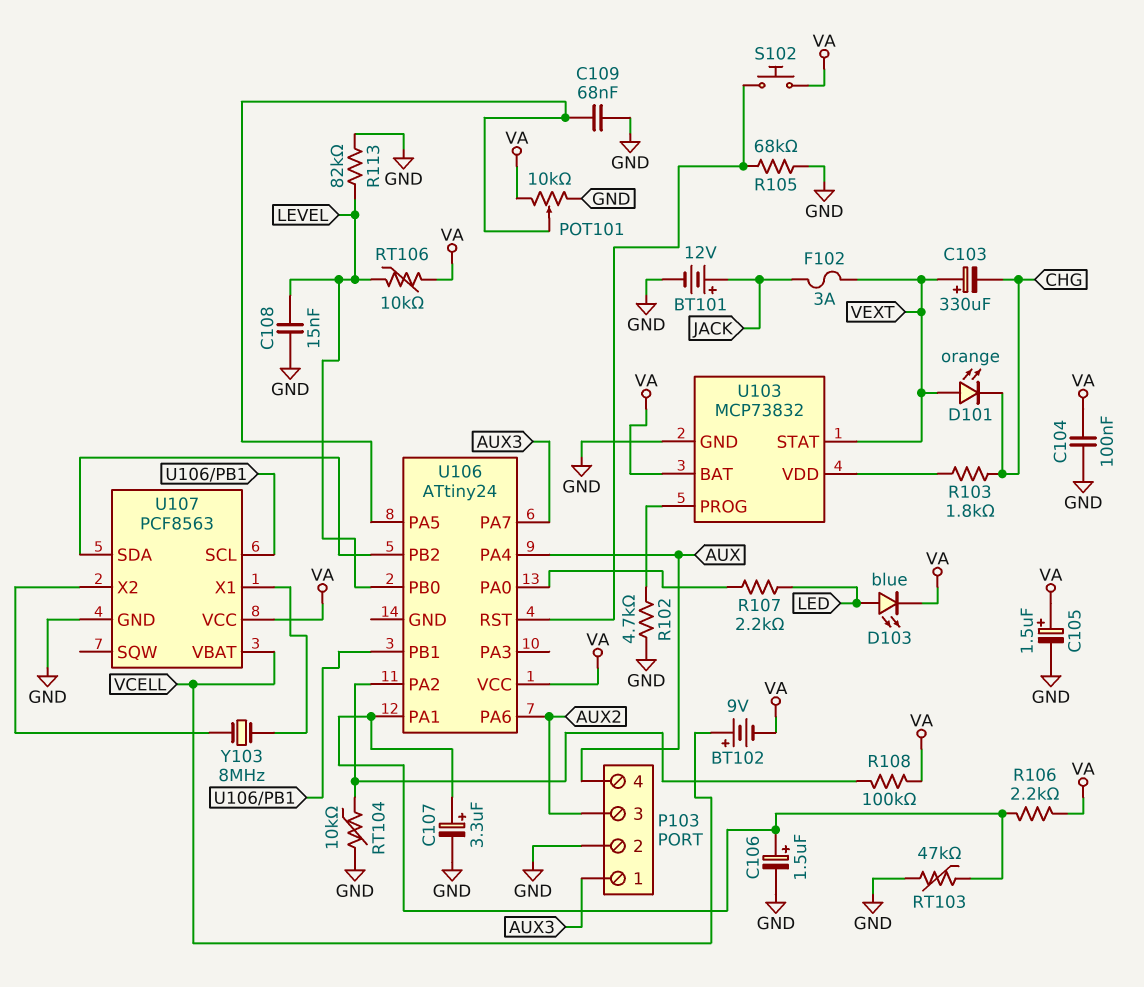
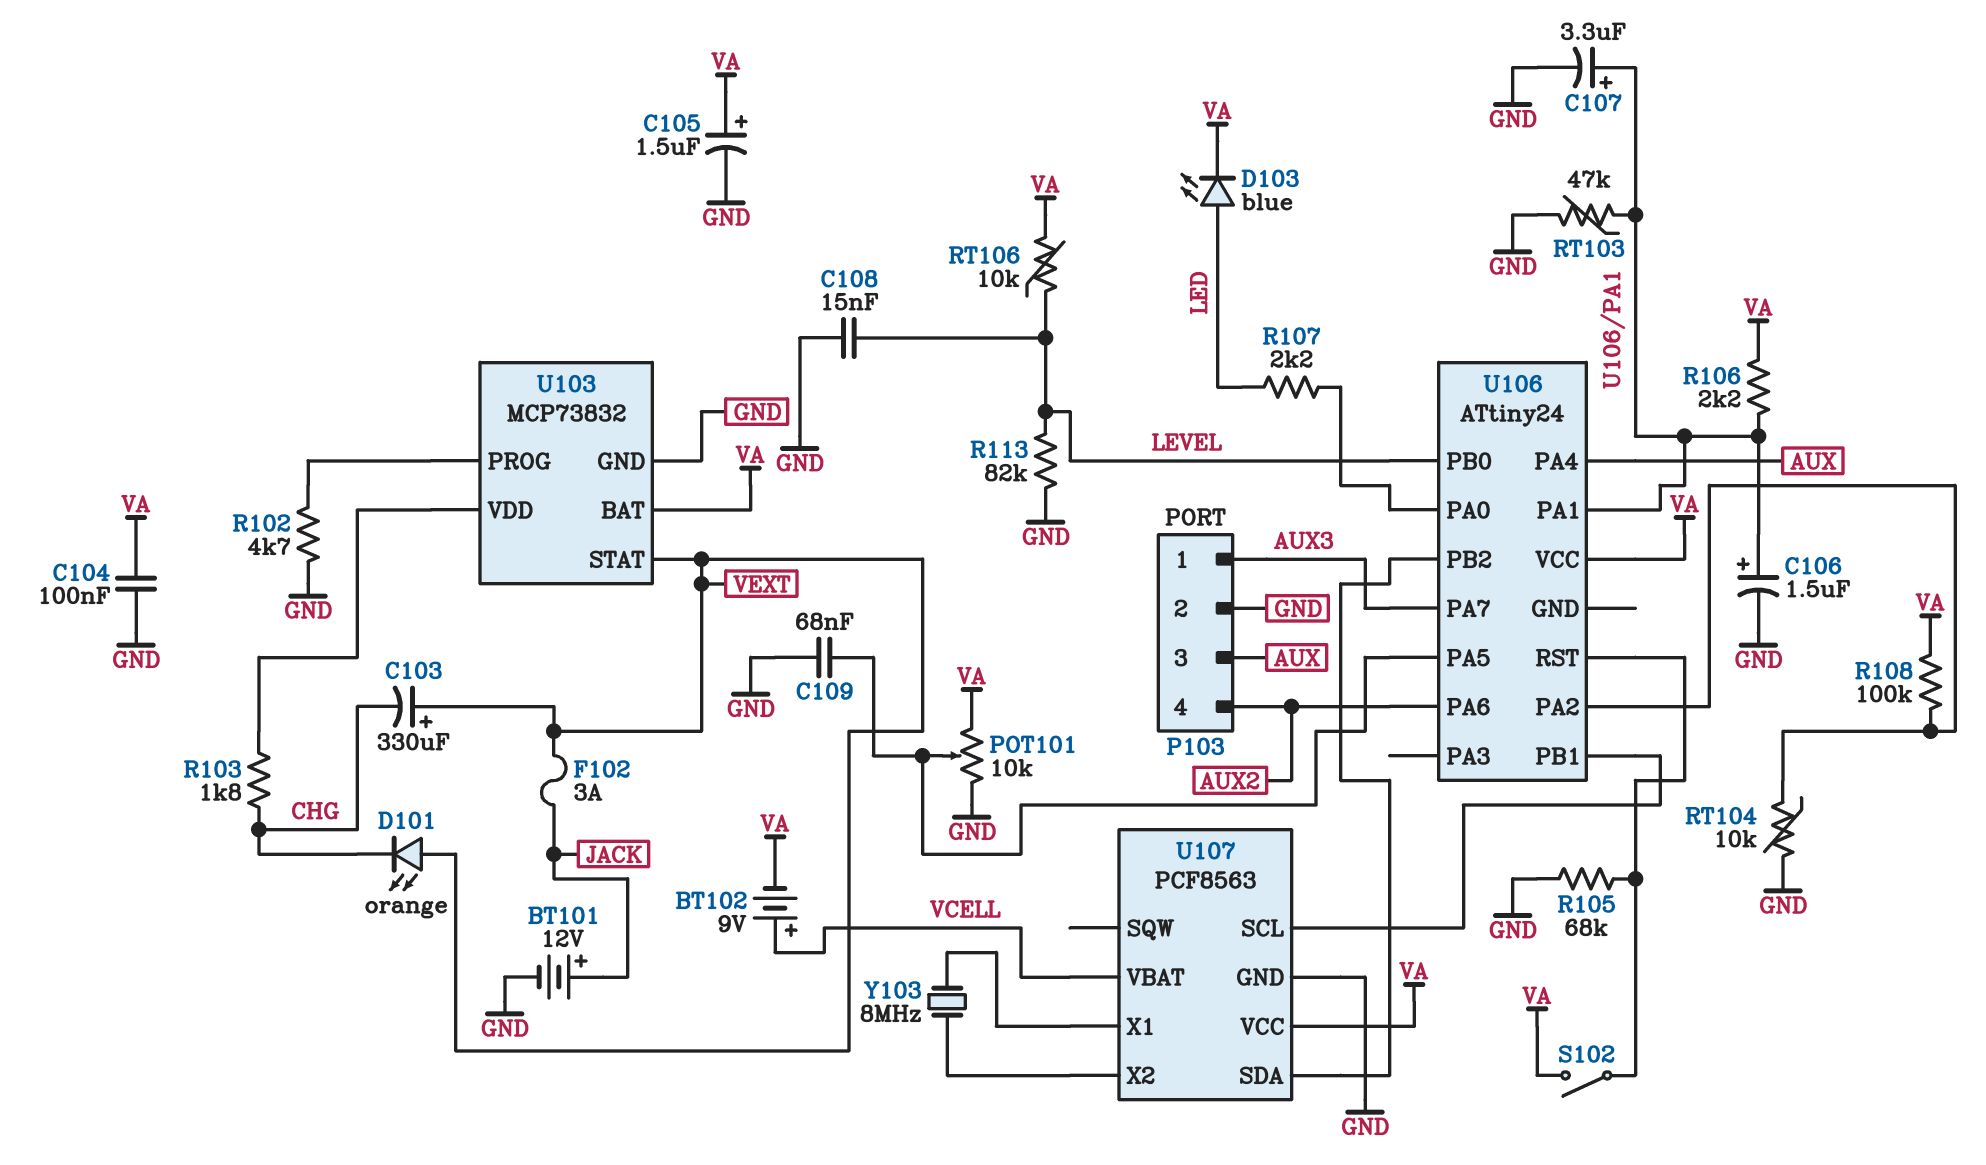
P103 pin 3: AUX2 -> AUX
P103 pin 4: AUX -> AUX2
S102: button (U106/RST, VA) -> switch (U106/RST, VA)

